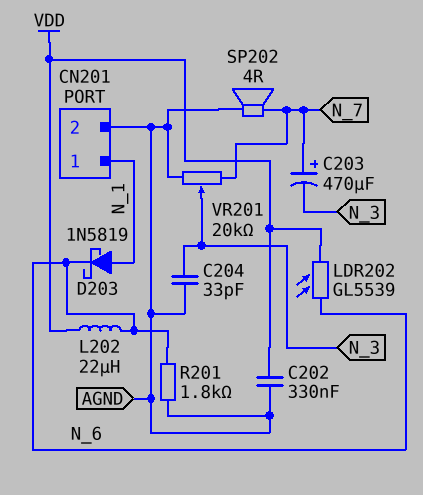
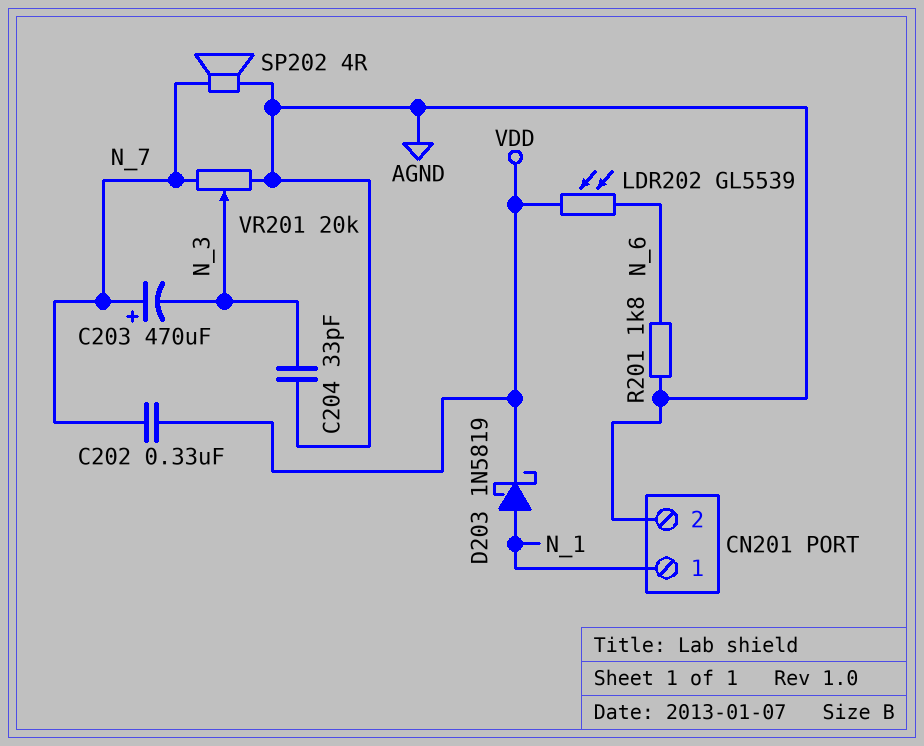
C202: 330nF (AGND, VDD) -> 330nF (N_7, VDD)
D203: schottky 1N5819 (A N_1, K N_6) -> schottky 1N5819 (A N_1, K VDD)
L202: 22uH (N_6, VDD) -> none

